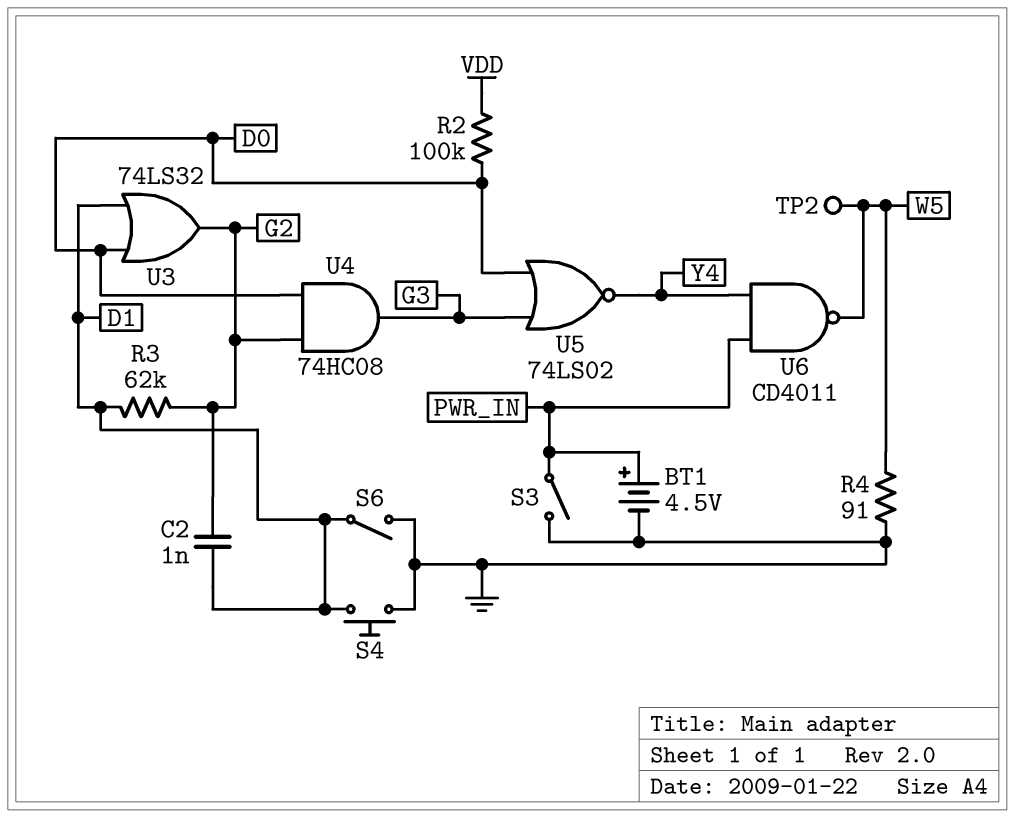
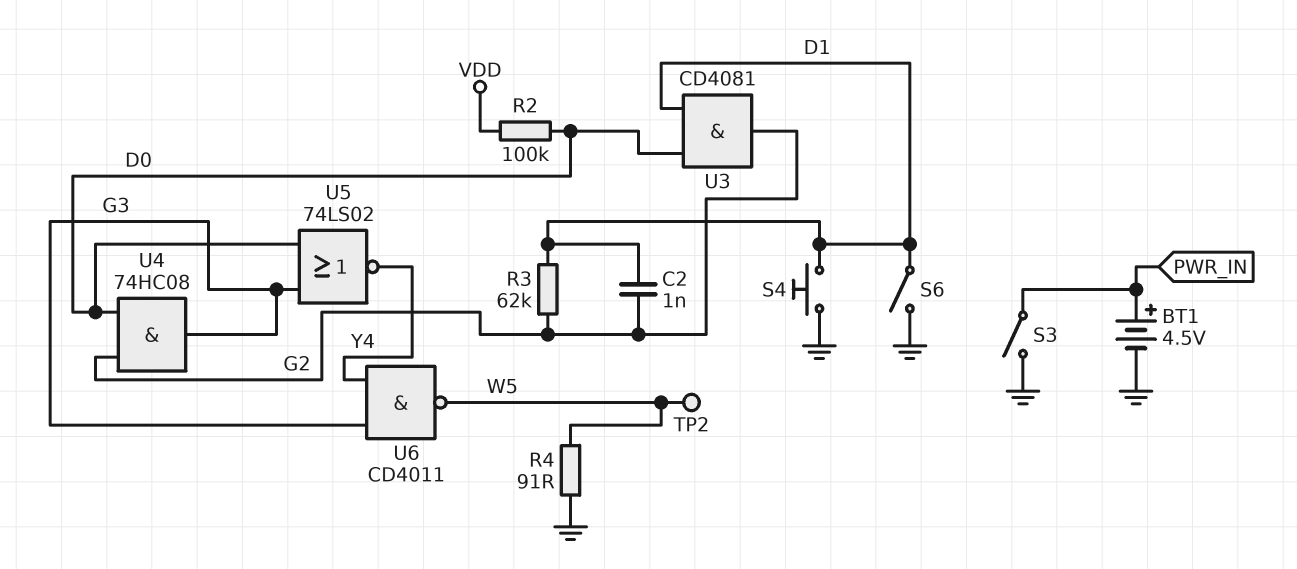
U3: OR 74LS32 (in D0, in D1, out G2) -> AND CD4081 (in D0, in D1, out G2)
U6: NAND CD4011 (in PWR_IN, in Y4, out W5) -> NAND CD4011 (in G3, in Y4, out W5)

